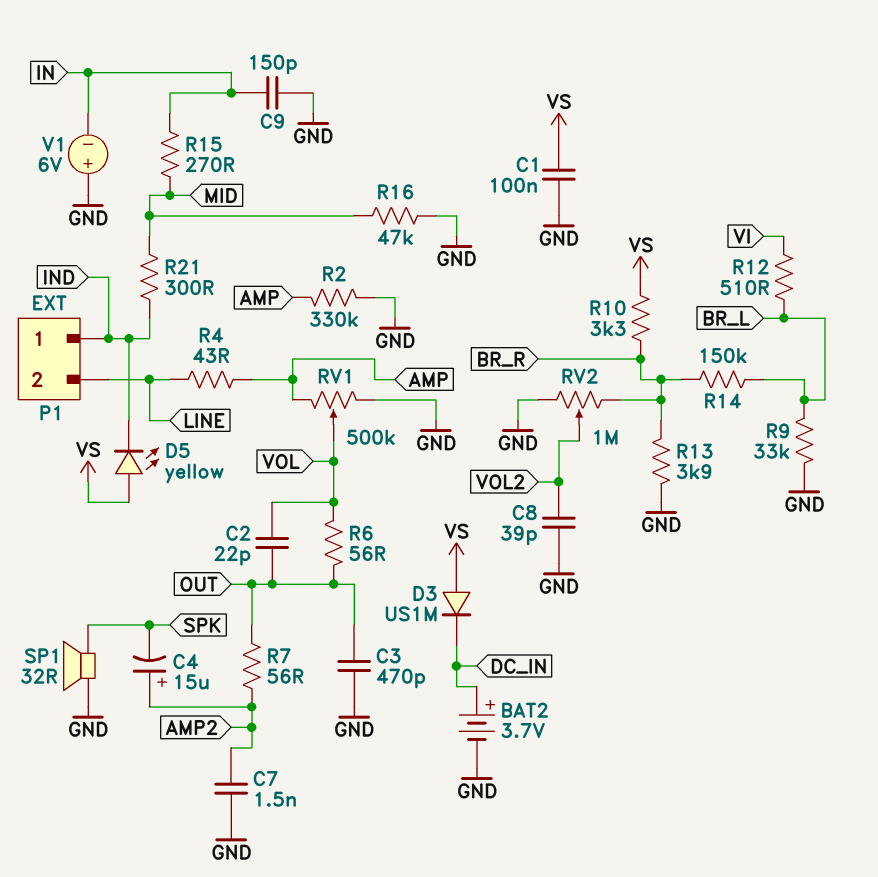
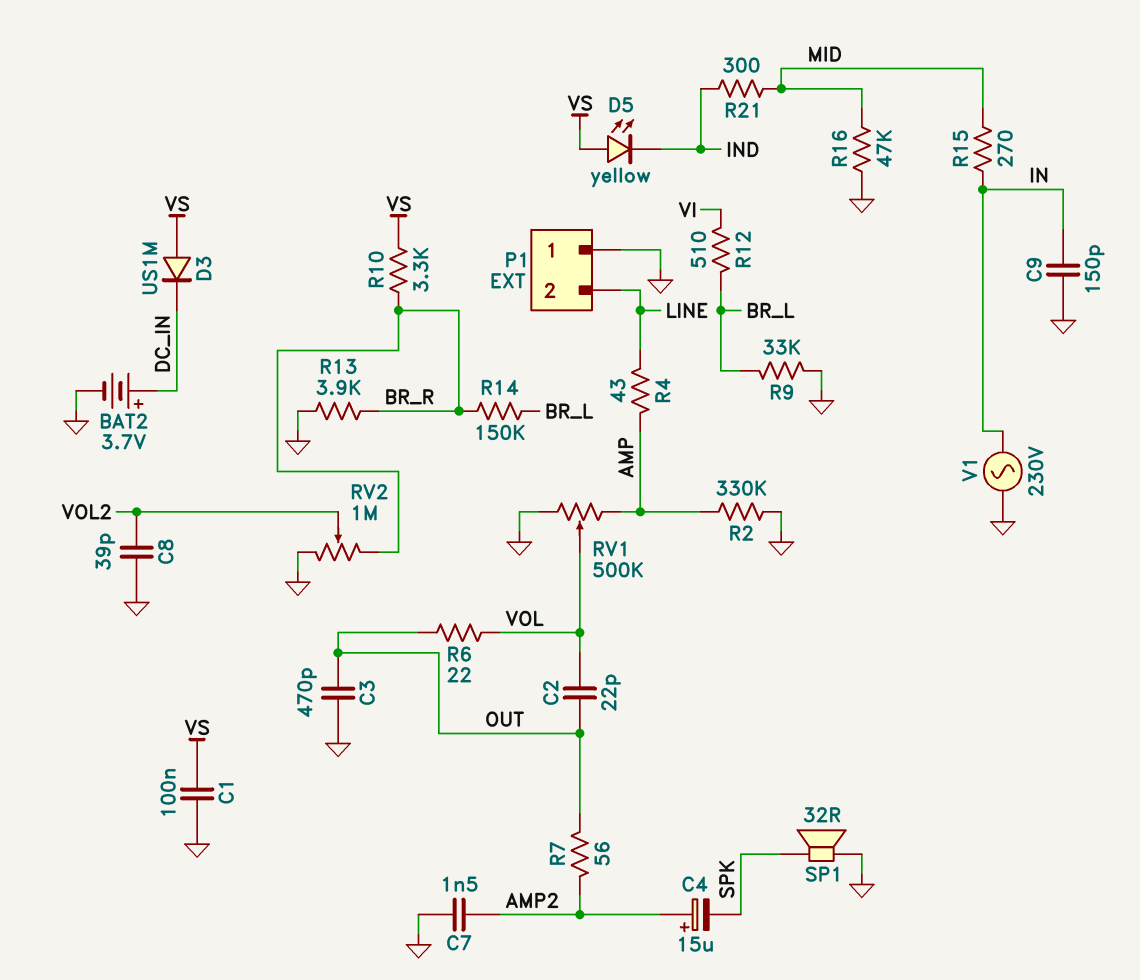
P1 pin 1: IND -> GND
R6: 56 (OUT, VOL) -> 22 (OUT, VOL)
V1: 6V (plus GND, minus IN) -> AC 230V (GND, IN)

